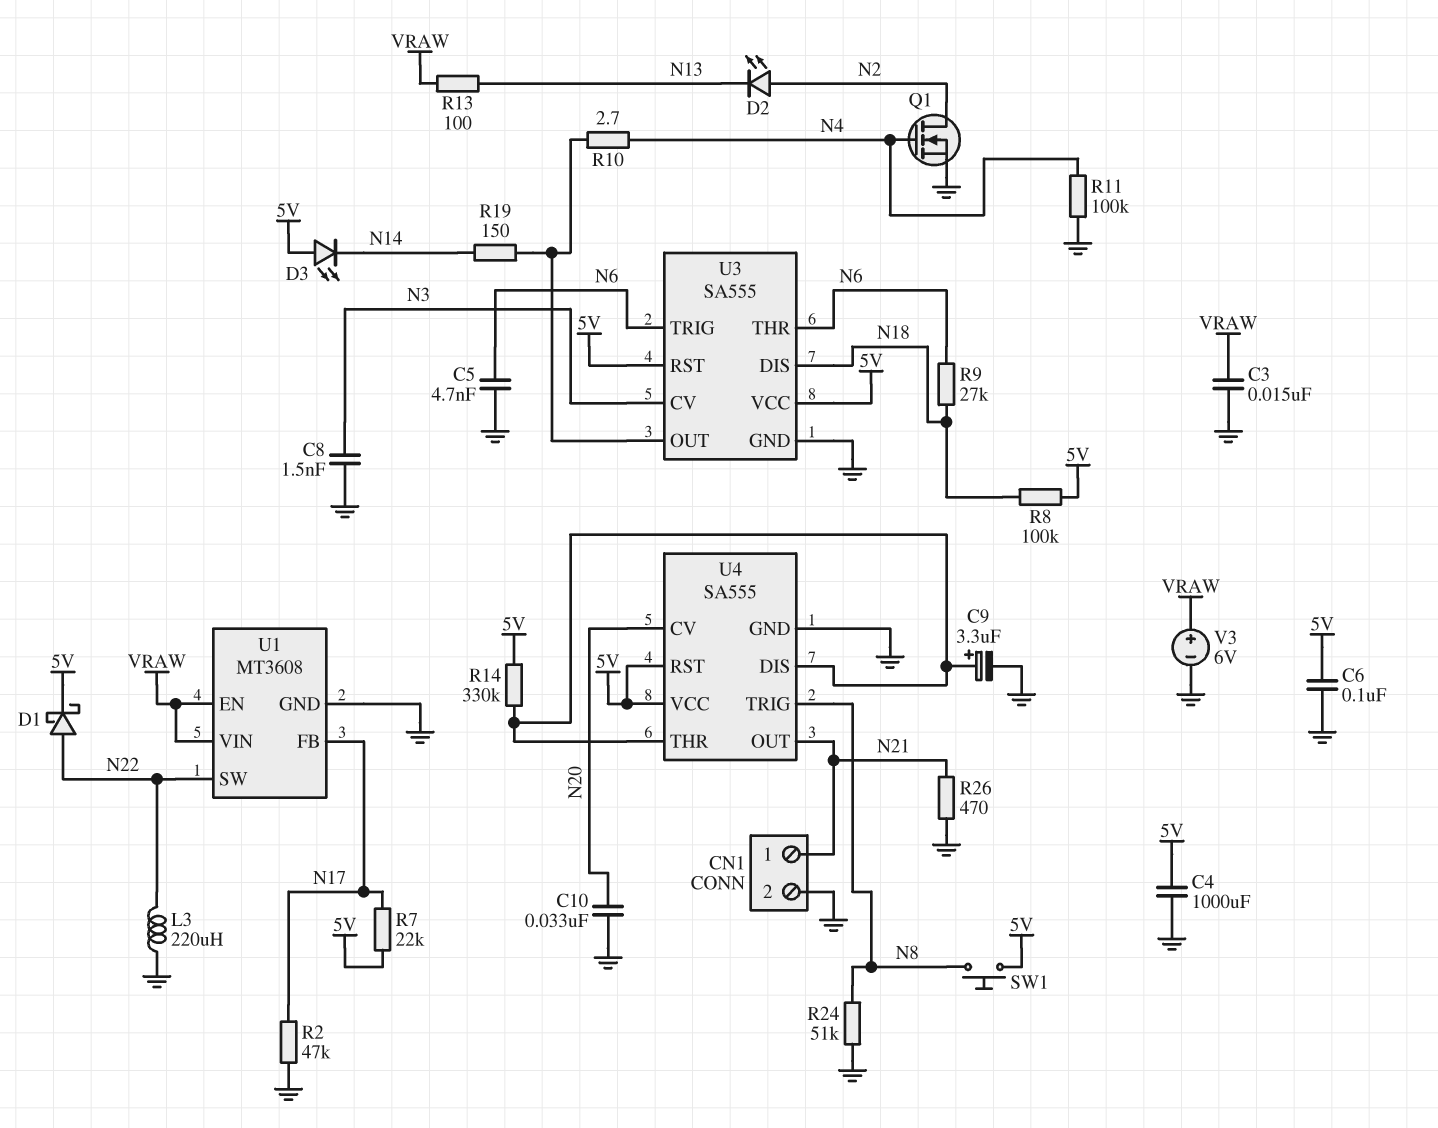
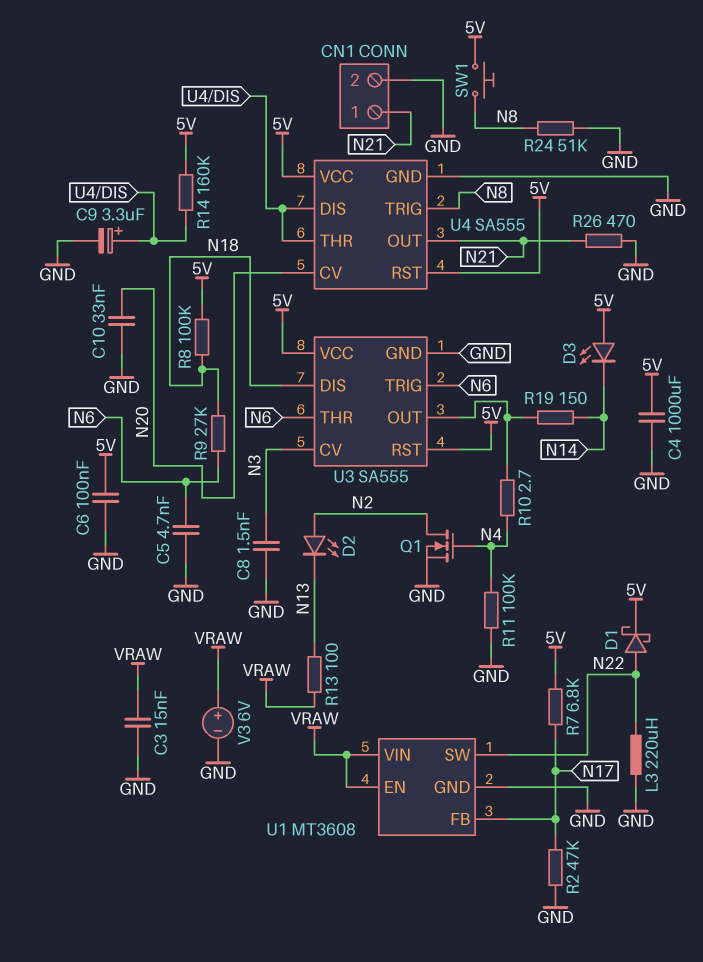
R7: 22k (5V, N17) -> 6.8k (5V, N17)
R14: 330k (5V, U4/DIS) -> 160k (5V, U4/DIS)

